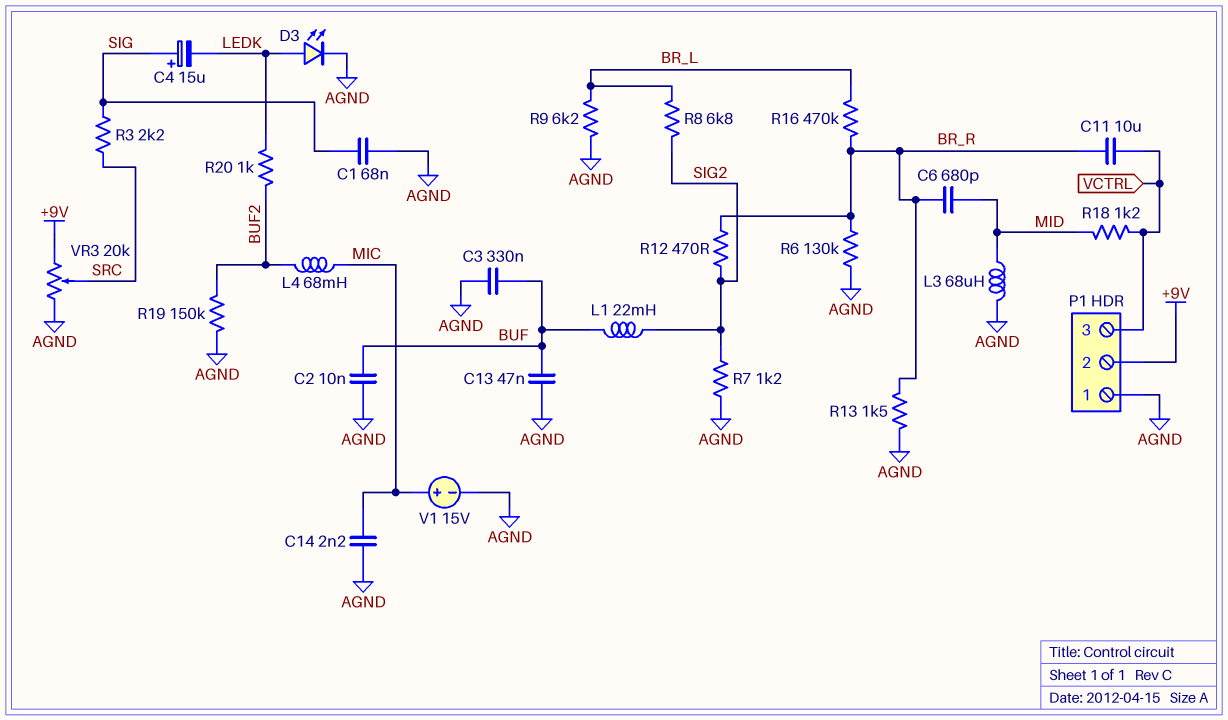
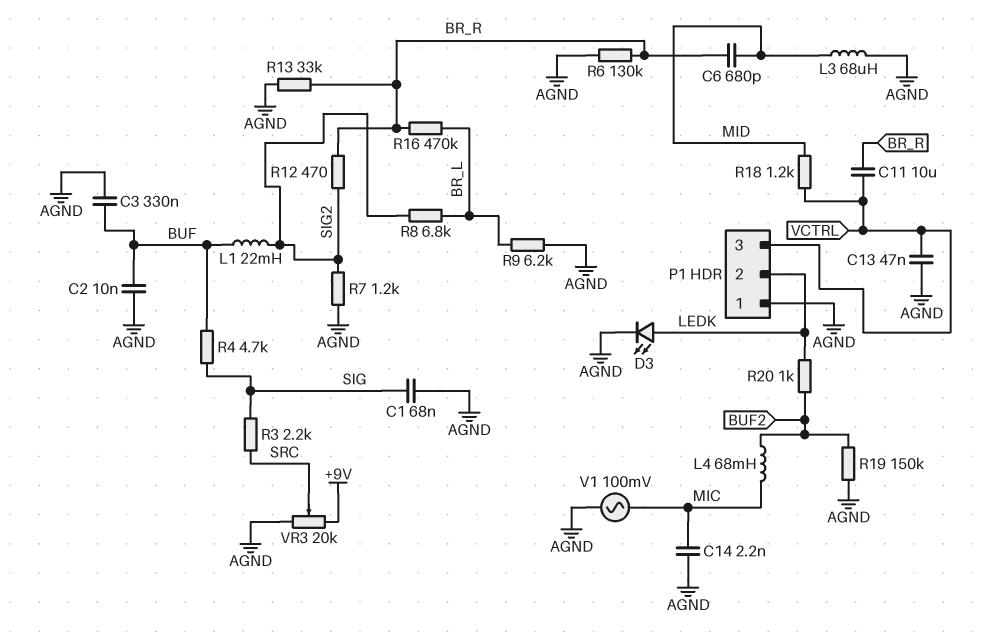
C4: 15uF (plus SIG, minus LEDK) -> none
C13: 47nF (AGND, BUF) -> 47nF (AGND, VCTRL)
P1 pin 2: +9V -> LEDK
R4: none -> 4.7k (BUF, SIG)
R13: 1.5k (AGND, BR_R) -> 33k (AGND, BR_R)
V1: 15V (plus MIC, minus AGND) -> AC 100mV (AGND, MIC)

